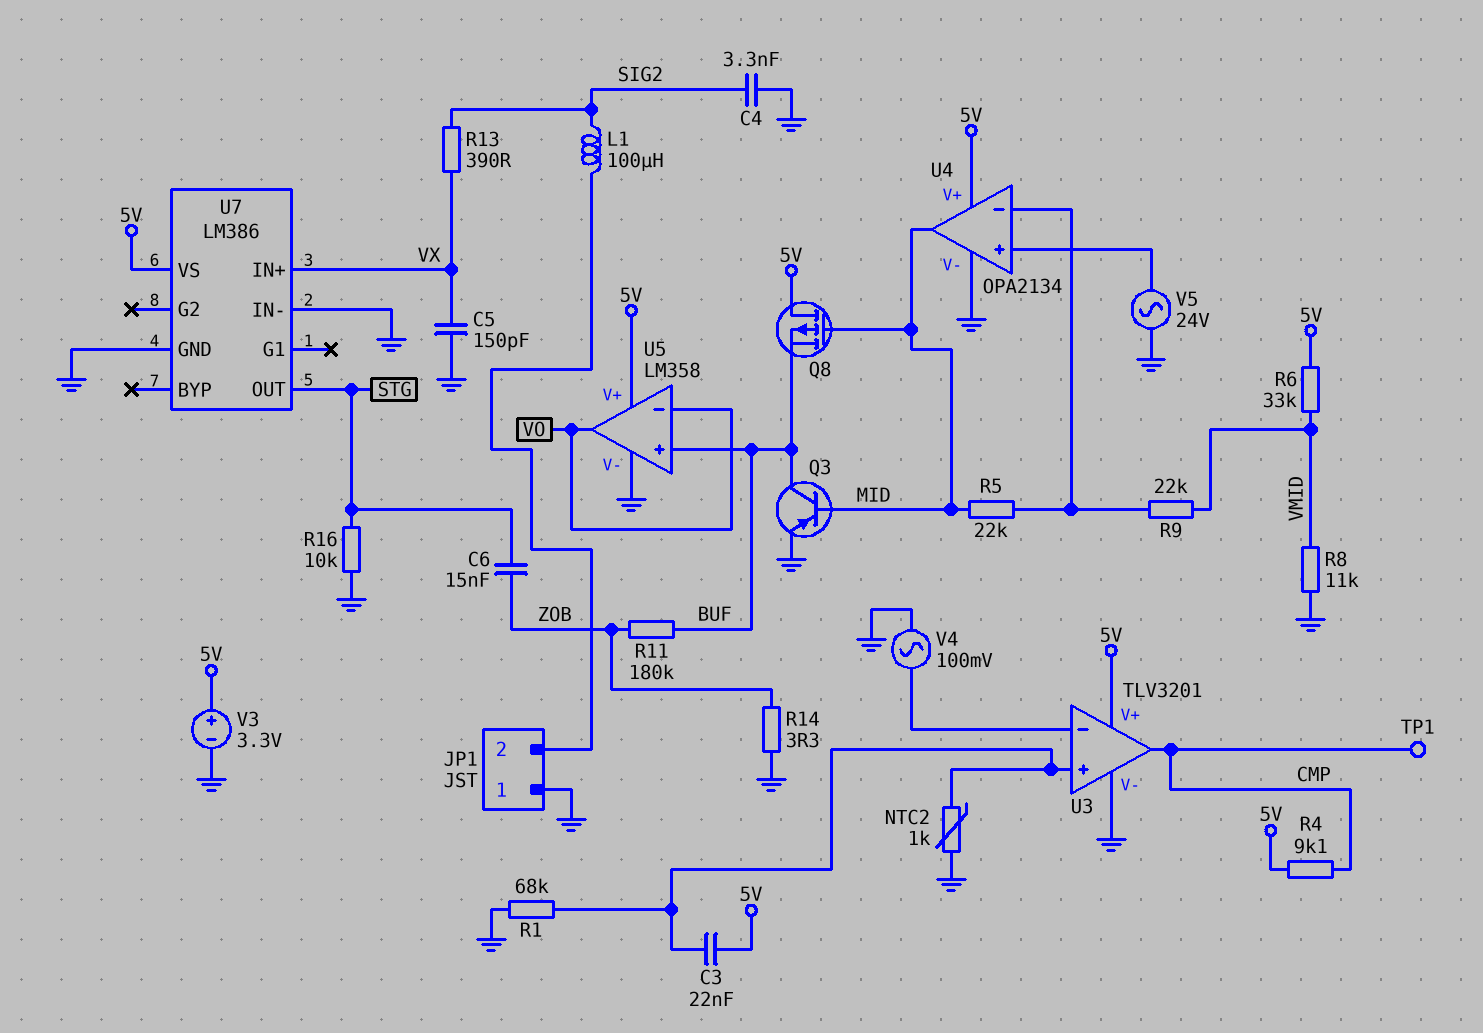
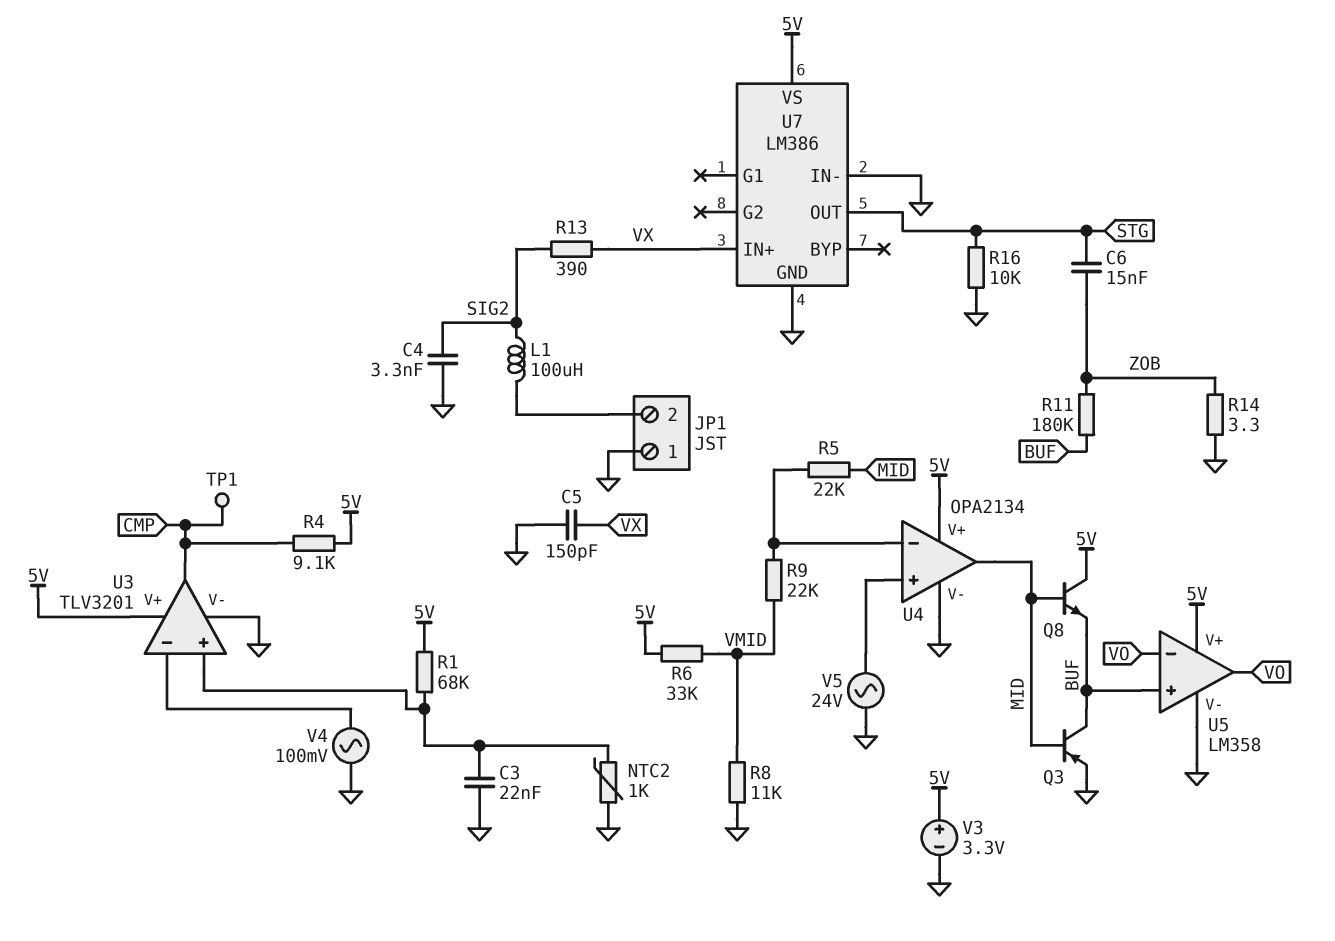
C3: 22nF (5V, U3/in+) -> 22nF (GND, U3/in+)
Q8: PMOS (G MID, D 5V, S BUF) -> NPN (B MID, C 5V, E BUF)
R1: 68k (GND, U3/in+) -> 68k (5V, U3/in+)

